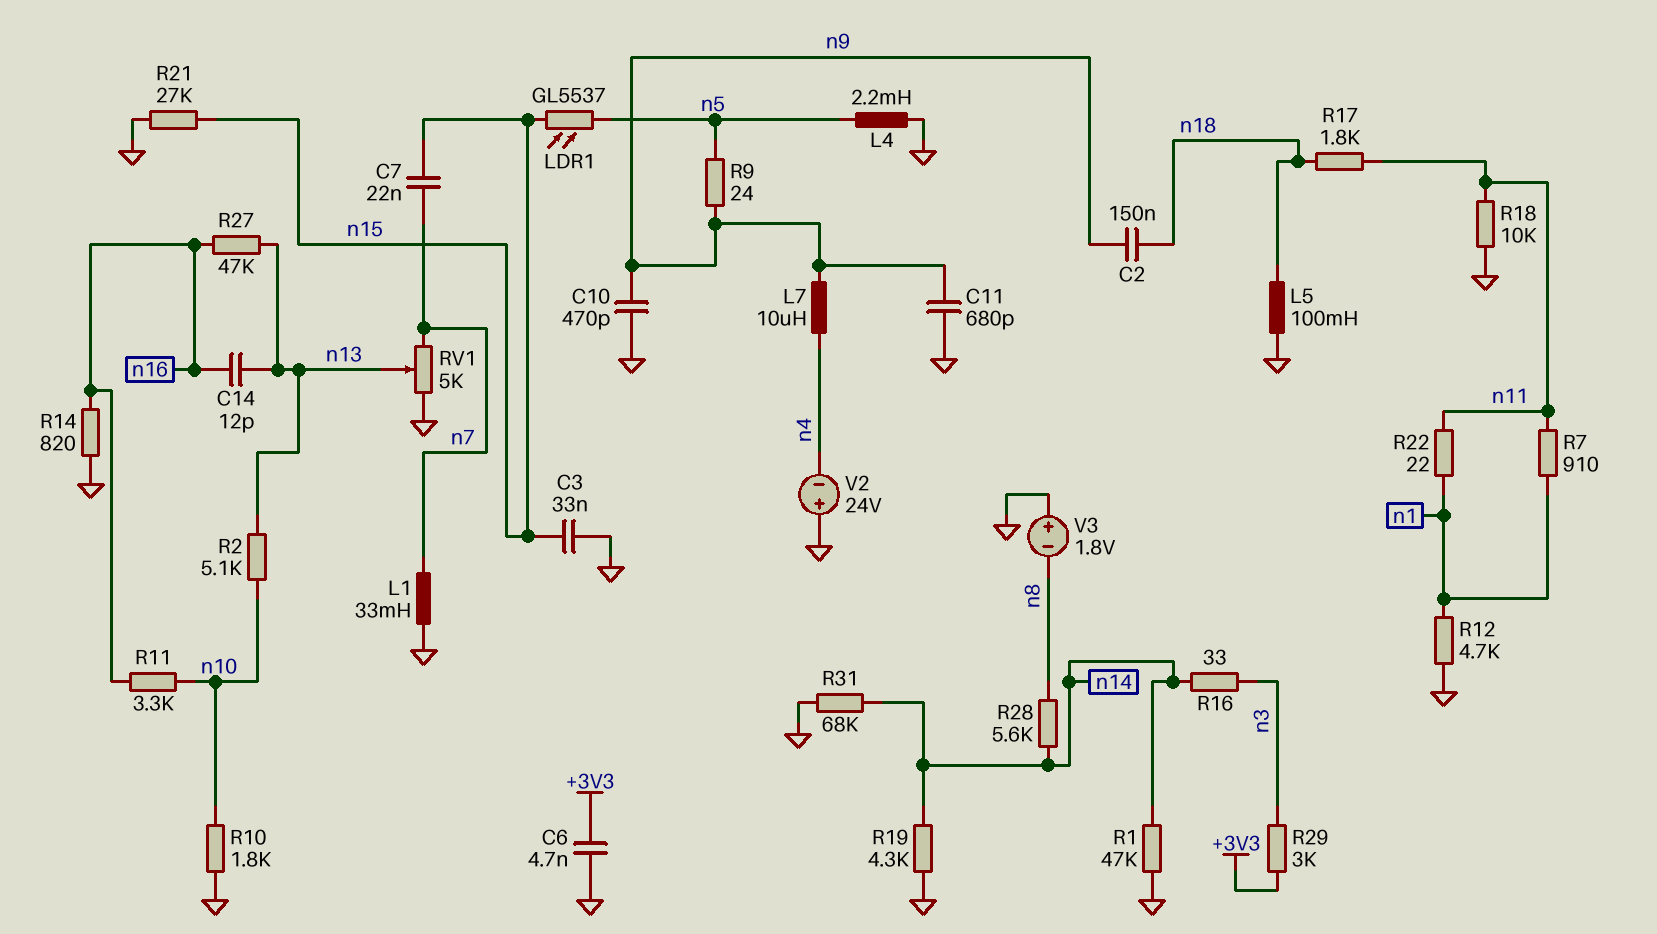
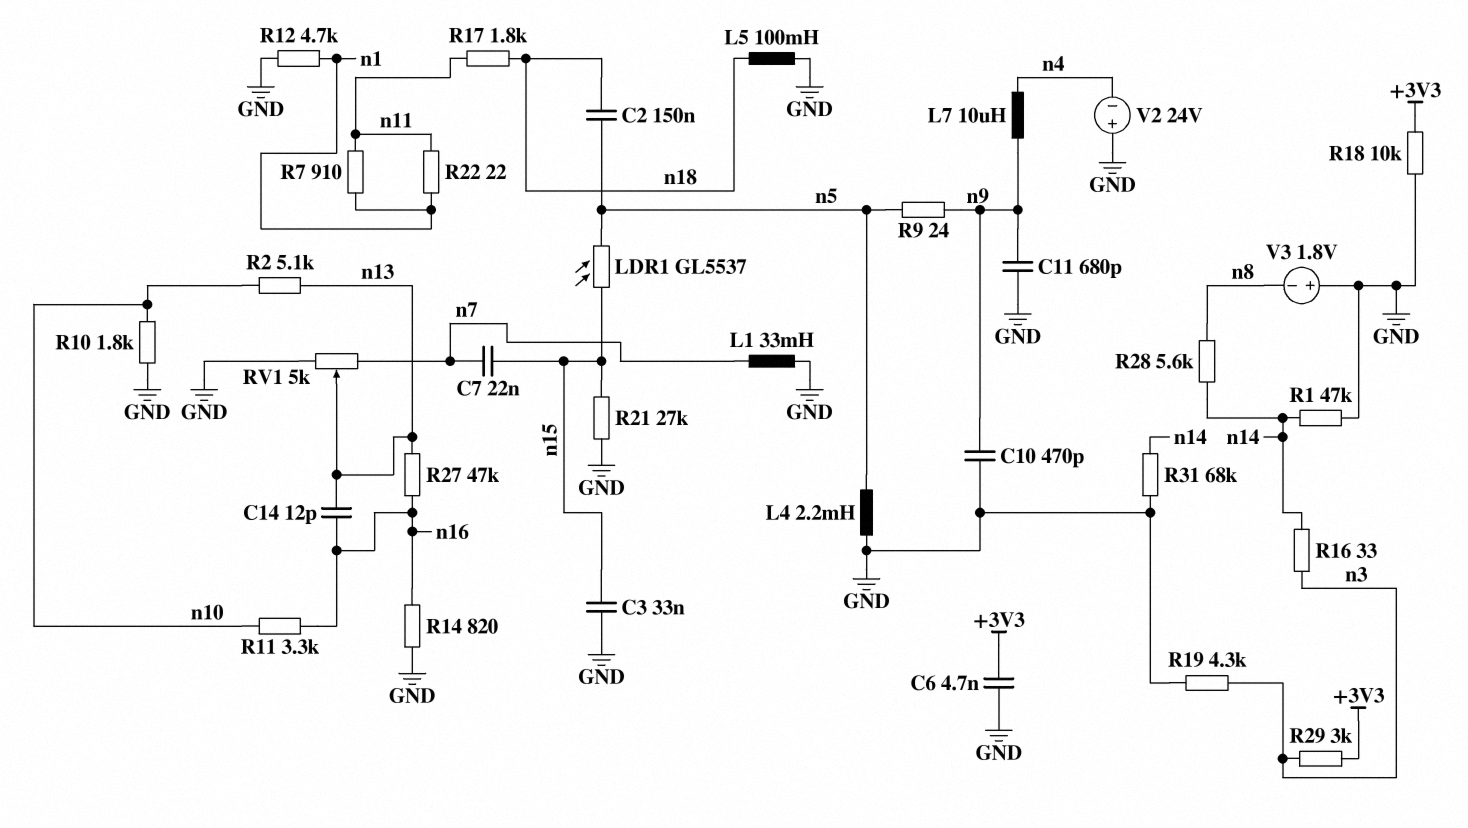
C2: 150nF (n9, n18) -> 150nF (n5, n18)
R18: 10k (GND, n11) -> 10k (+3V3, GND)
R19: 4.3k (GND, n14) -> 4.3k (GND, n3)

